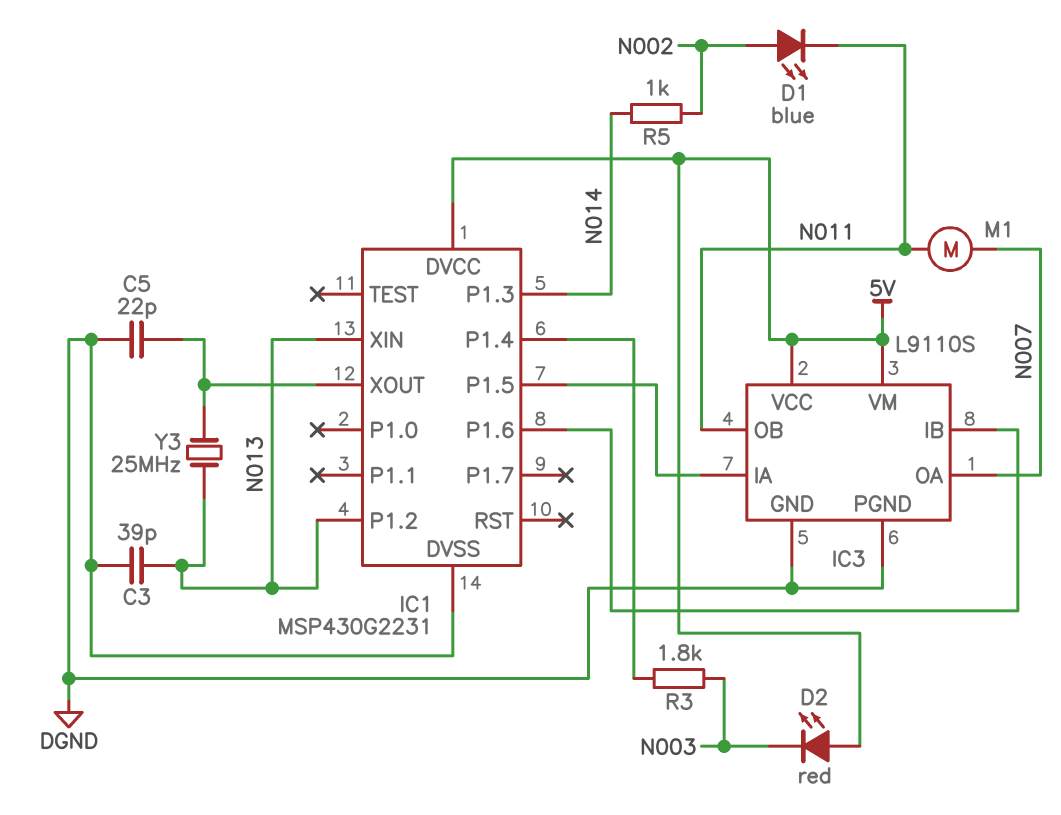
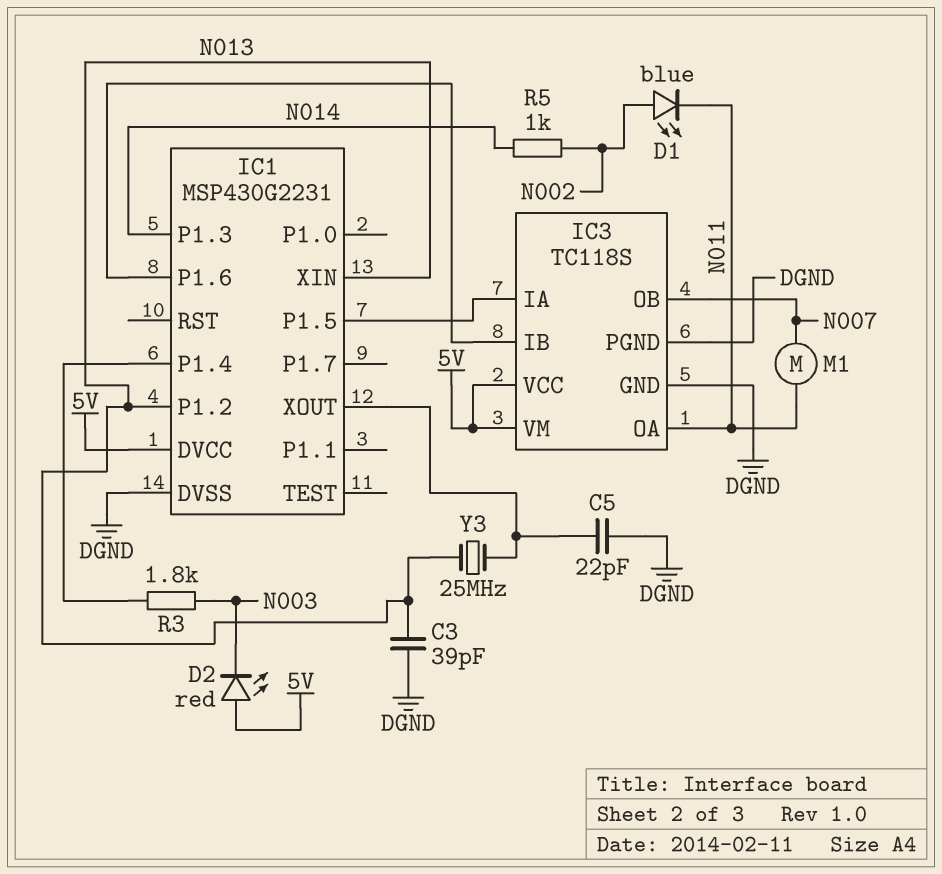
IC3: L9110S -> TC118S
IC3 pin OA: N007 -> N011
IC3 pin OB: N011 -> N007

